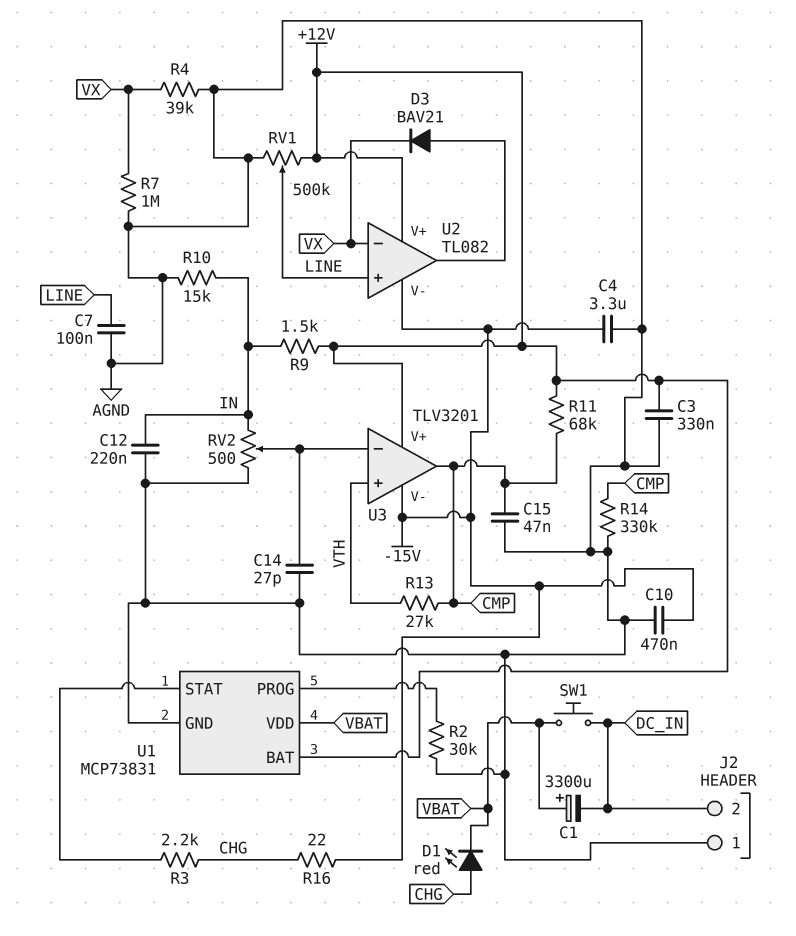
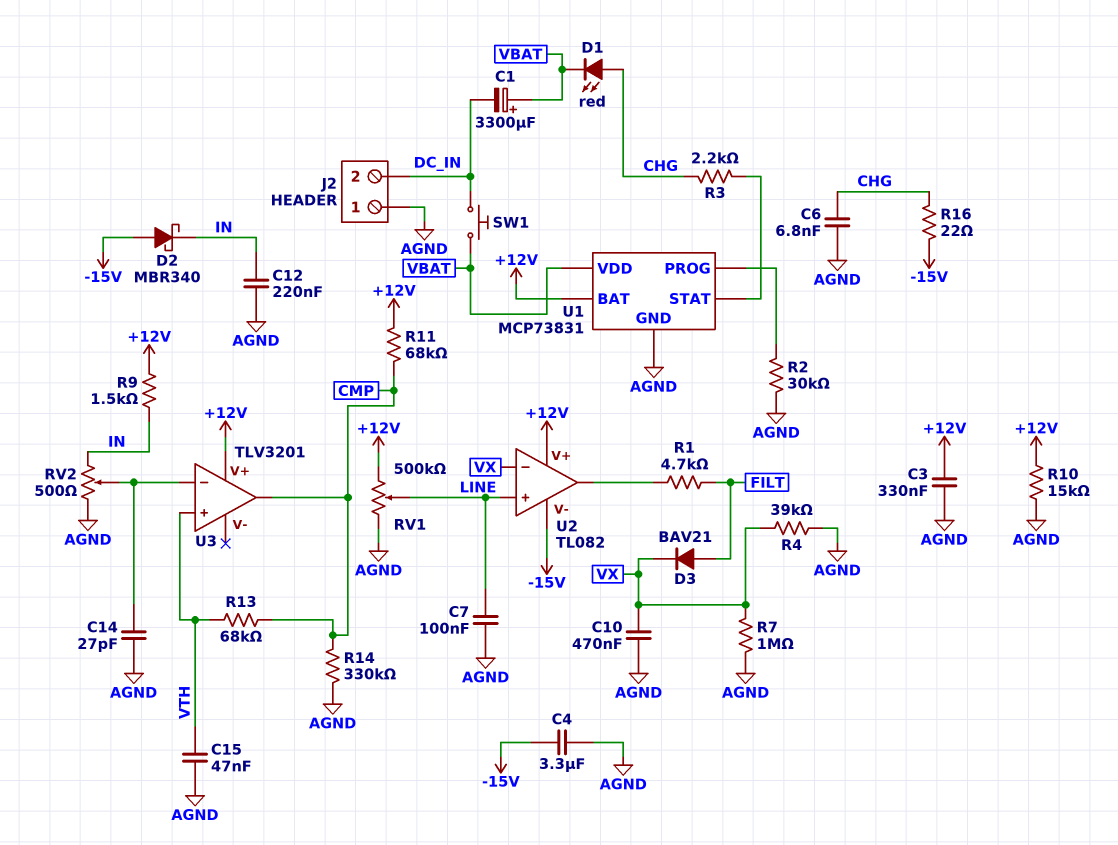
C6: none -> 6.8nF (AGND, CHG)
C10: 470nF (-15V, AGND) -> 470nF (AGND, VX)
C15: 47nF (AGND, CMP) -> 47nF (AGND, VTH)
D2: none -> schottky MBR340 (A -15V, K IN)
D3: diode BAV21 (A U2/out, K VX) -> diode BAV21 (A FILT, K VX)
R1: none -> 4.7k (FILT, U2/out)
R10: 15k (AGND, IN) -> 15k (+12V, AGND)
R13: 27k (CMP, VTH) -> 68k (CMP, VTH)
U3 pin V-: -15V -> none

